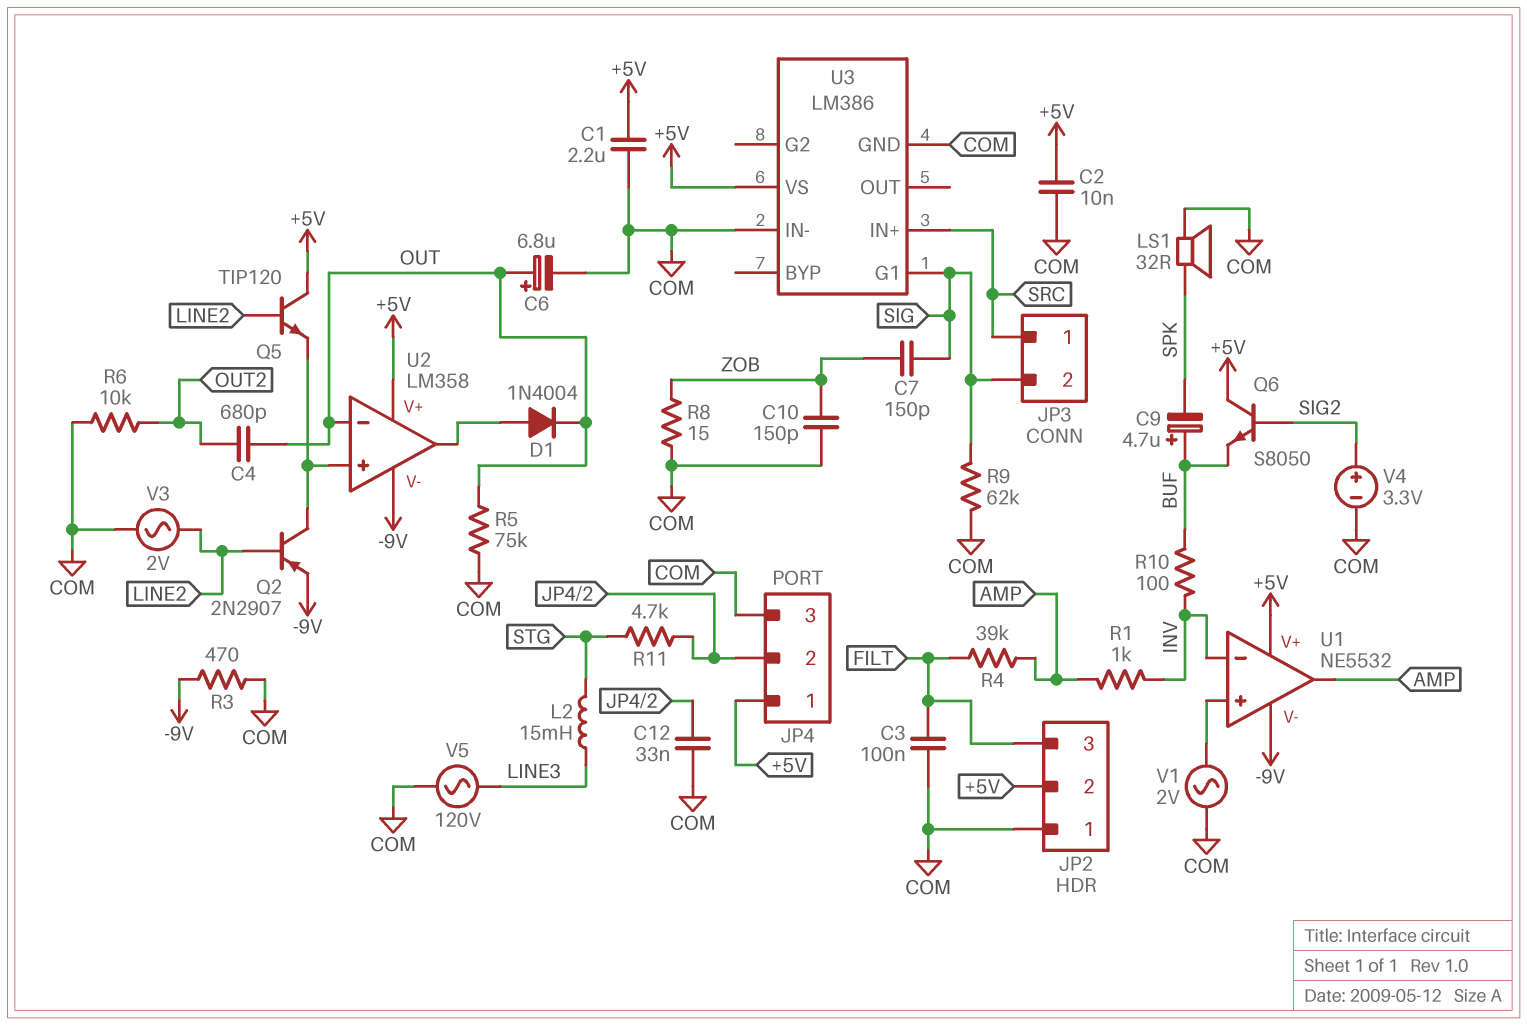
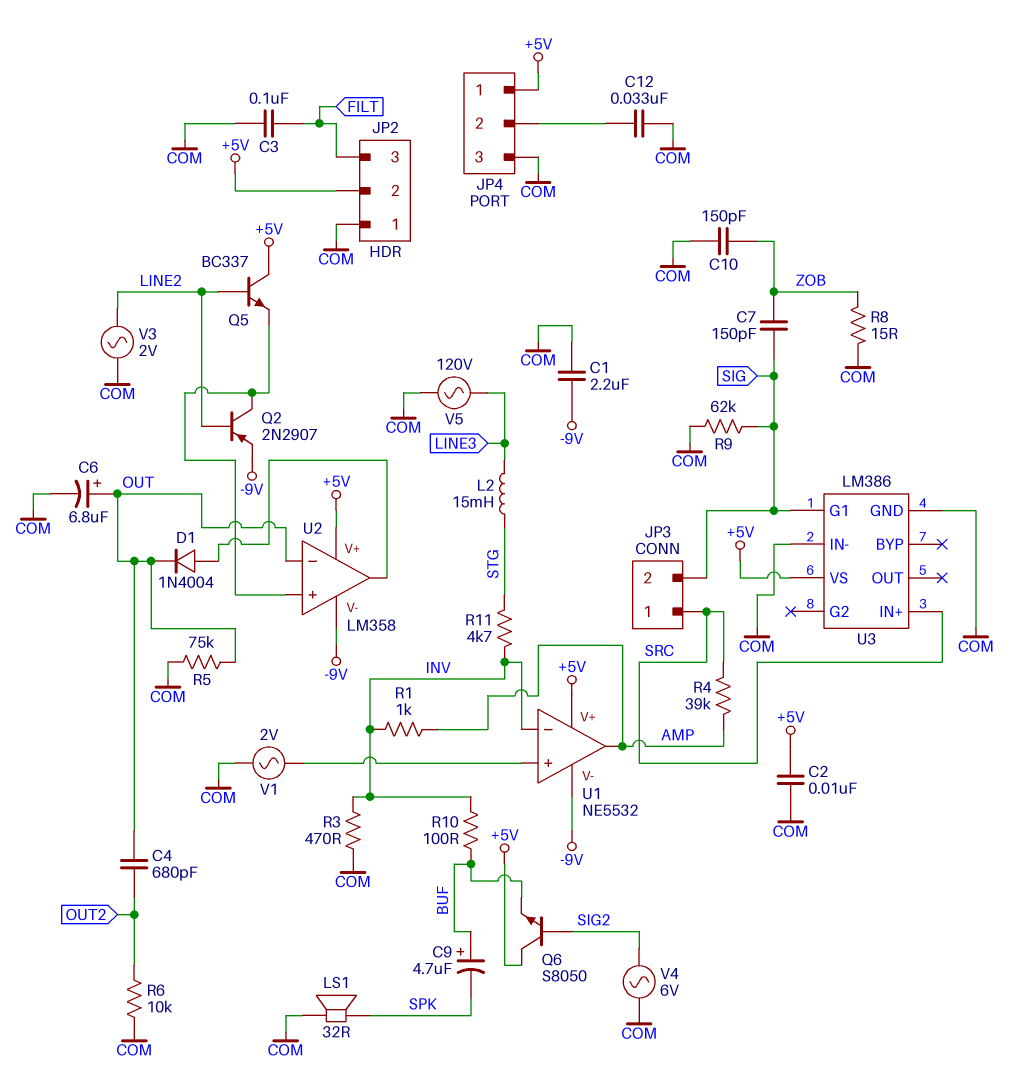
C1: 2.2uF (+5V, COM) -> 2.2uF (-9V, COM)
Q5: NPN TIP120 (B LINE2, C +5V, E U2/in+) -> NPN BC337 (B LINE2, C +5V, E U2/in+)
R3: 470 (-9V, COM) -> 470 (COM, INV)
R4: 39k (AMP, FILT) -> 39k (AMP, SRC)
R11: 4.7k (JP4/2, STG) -> 4.7k (INV, STG)
V4: 3.3V (plus SIG2, minus COM) -> AC 6V (COM, SIG2)

